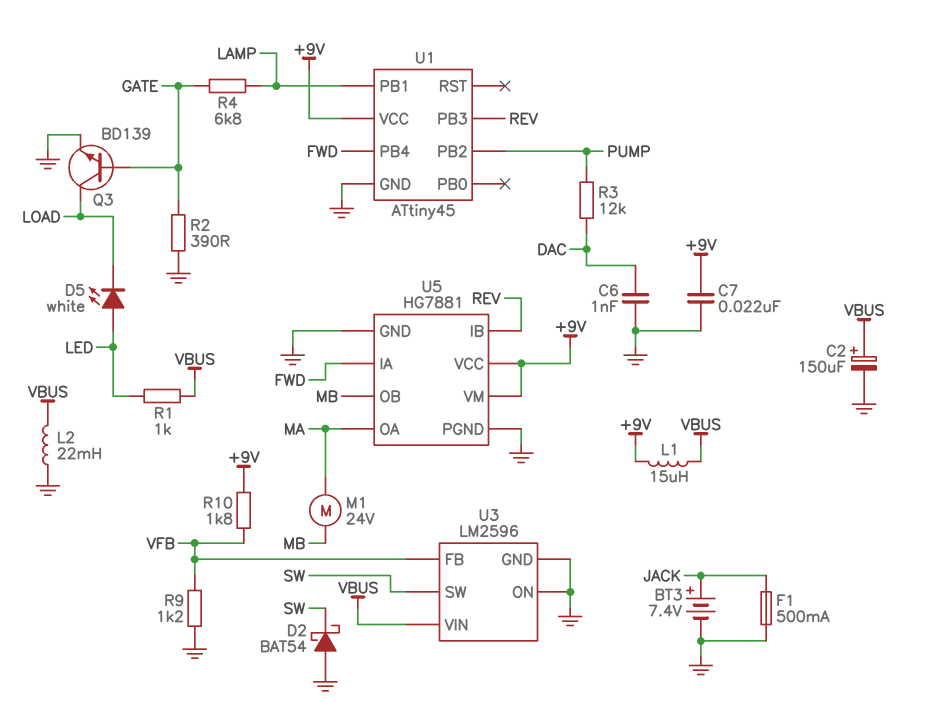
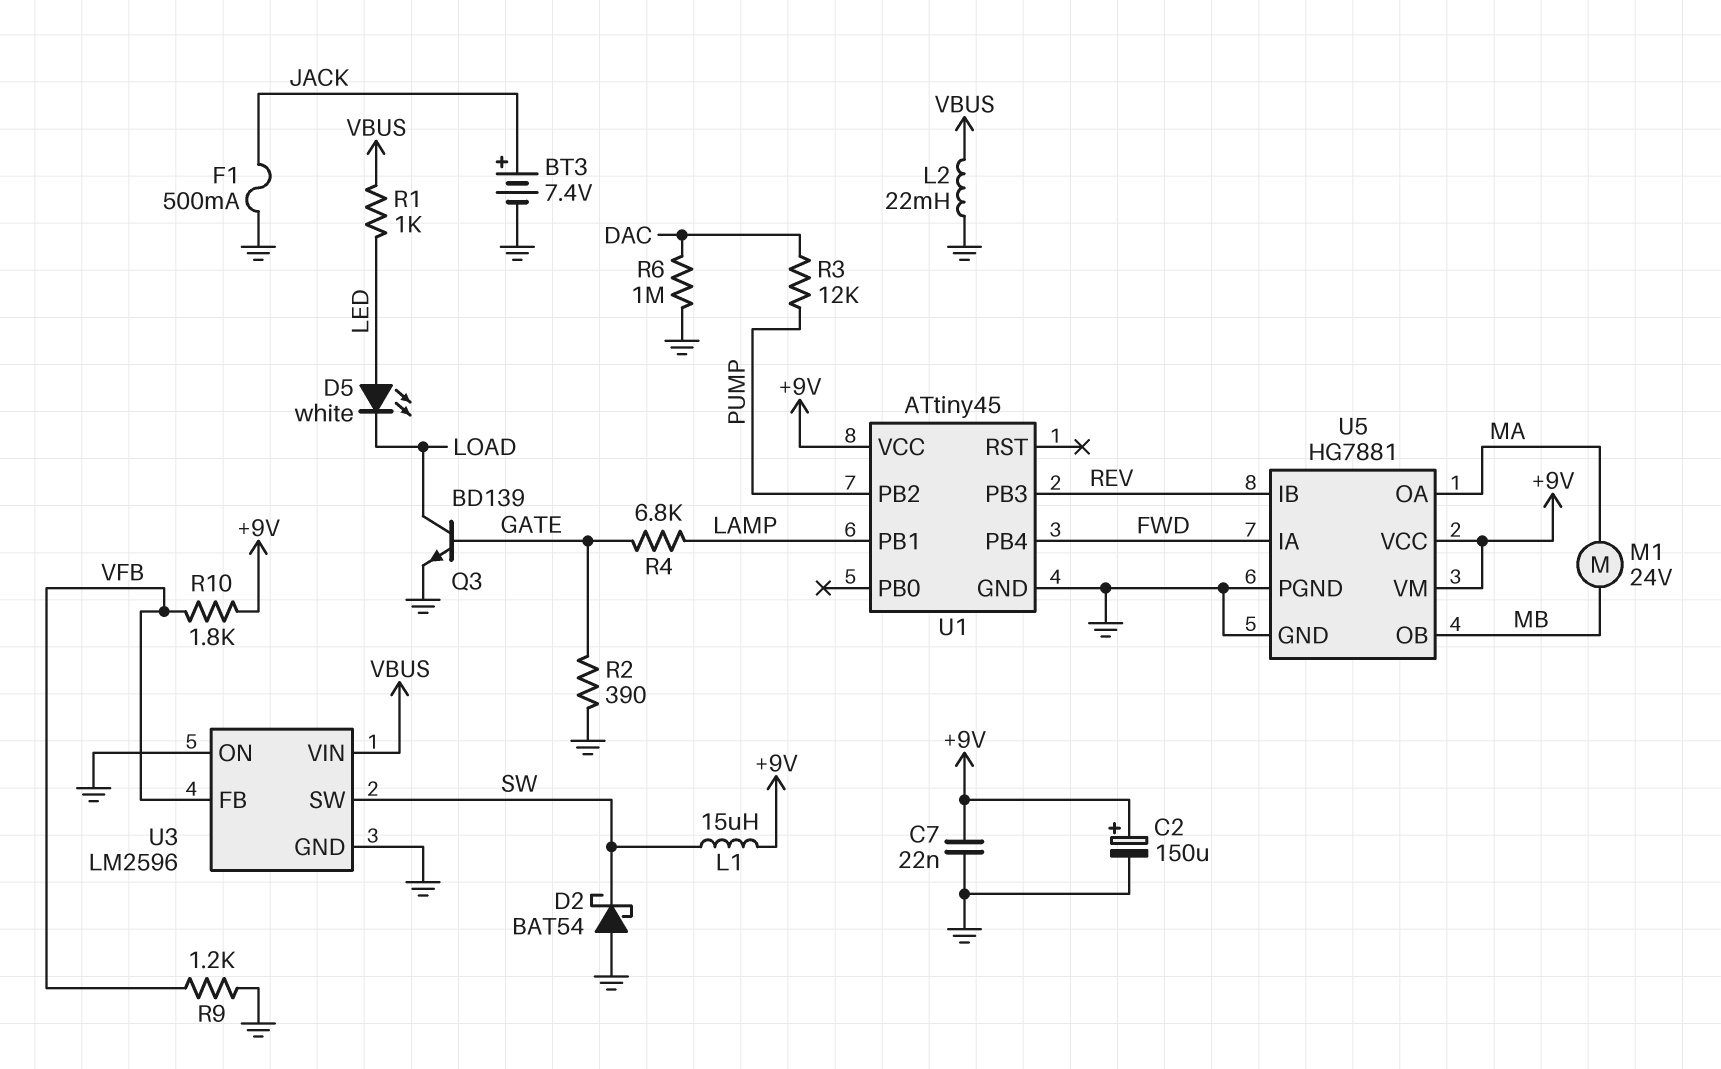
C2: 150uF (plus VBUS, minus GND) -> 150uF (plus +9V, minus GND)
C6: 1nF (DAC, GND) -> none
L1: 15uH (+9V, VBUS) -> 15uH (+9V, SW)
R6: none -> 1M (DAC, GND)

